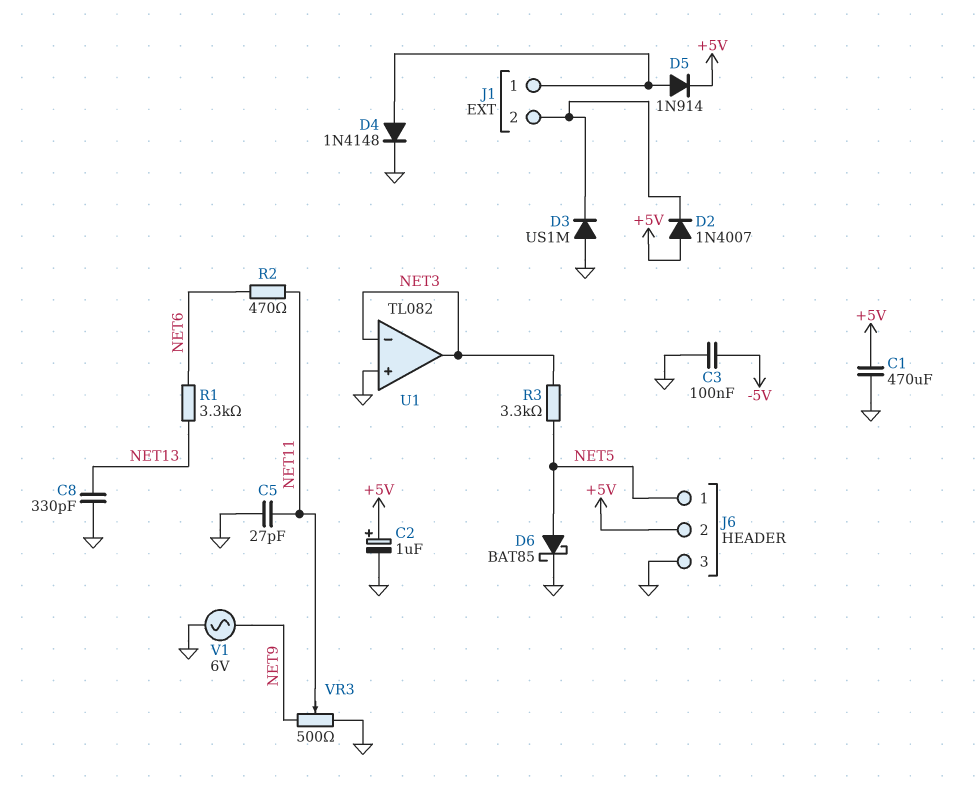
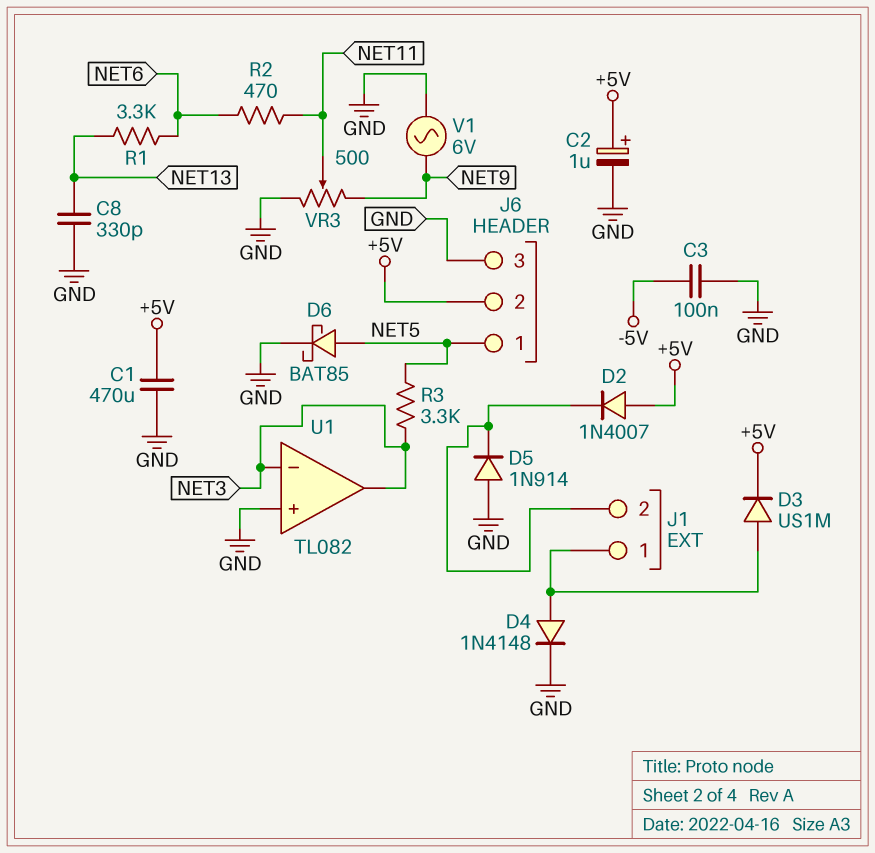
C5: 27pF (GND, NET11) -> none
D3: diode US1M (A GND, K J1/2) -> diode US1M (A J1/1, K +5V)
D5: diode 1N914 (A J1/1, K +5V) -> diode 1N914 (A GND, K J1/2)

